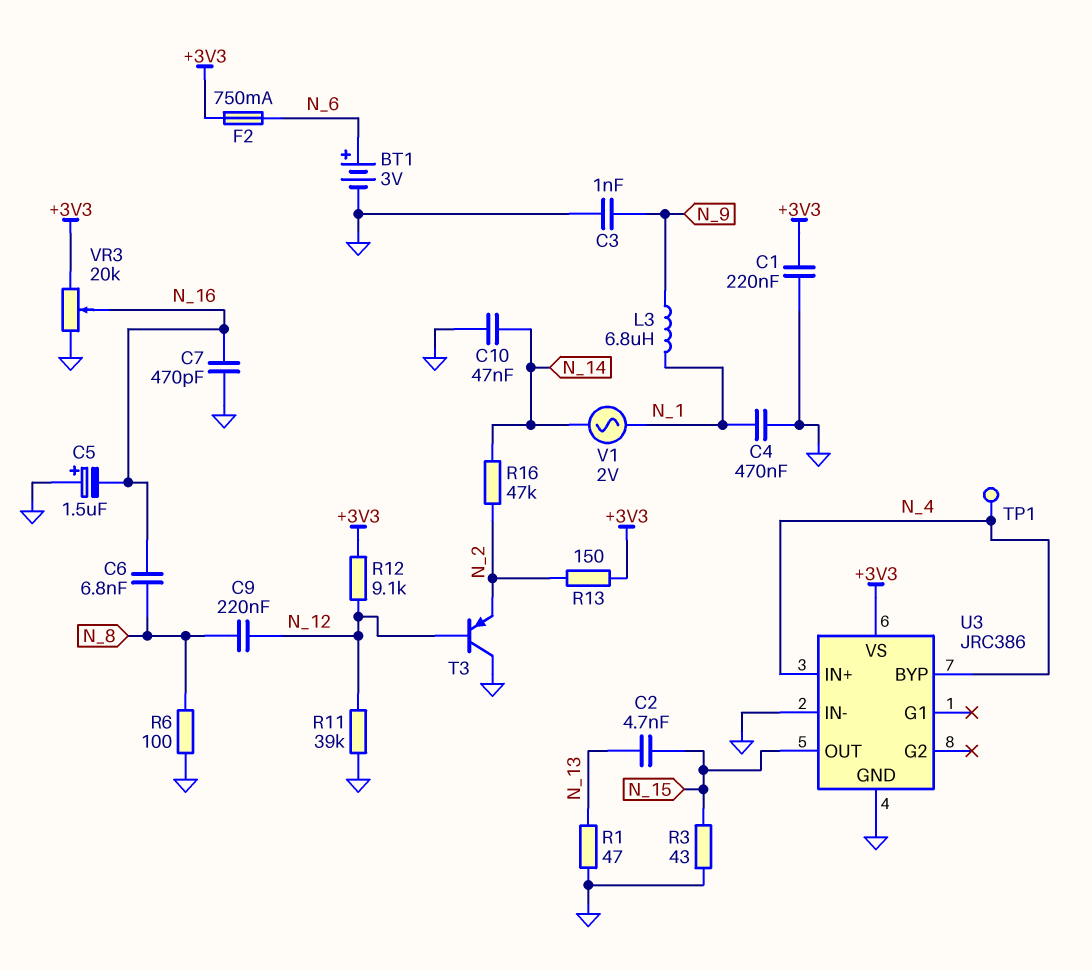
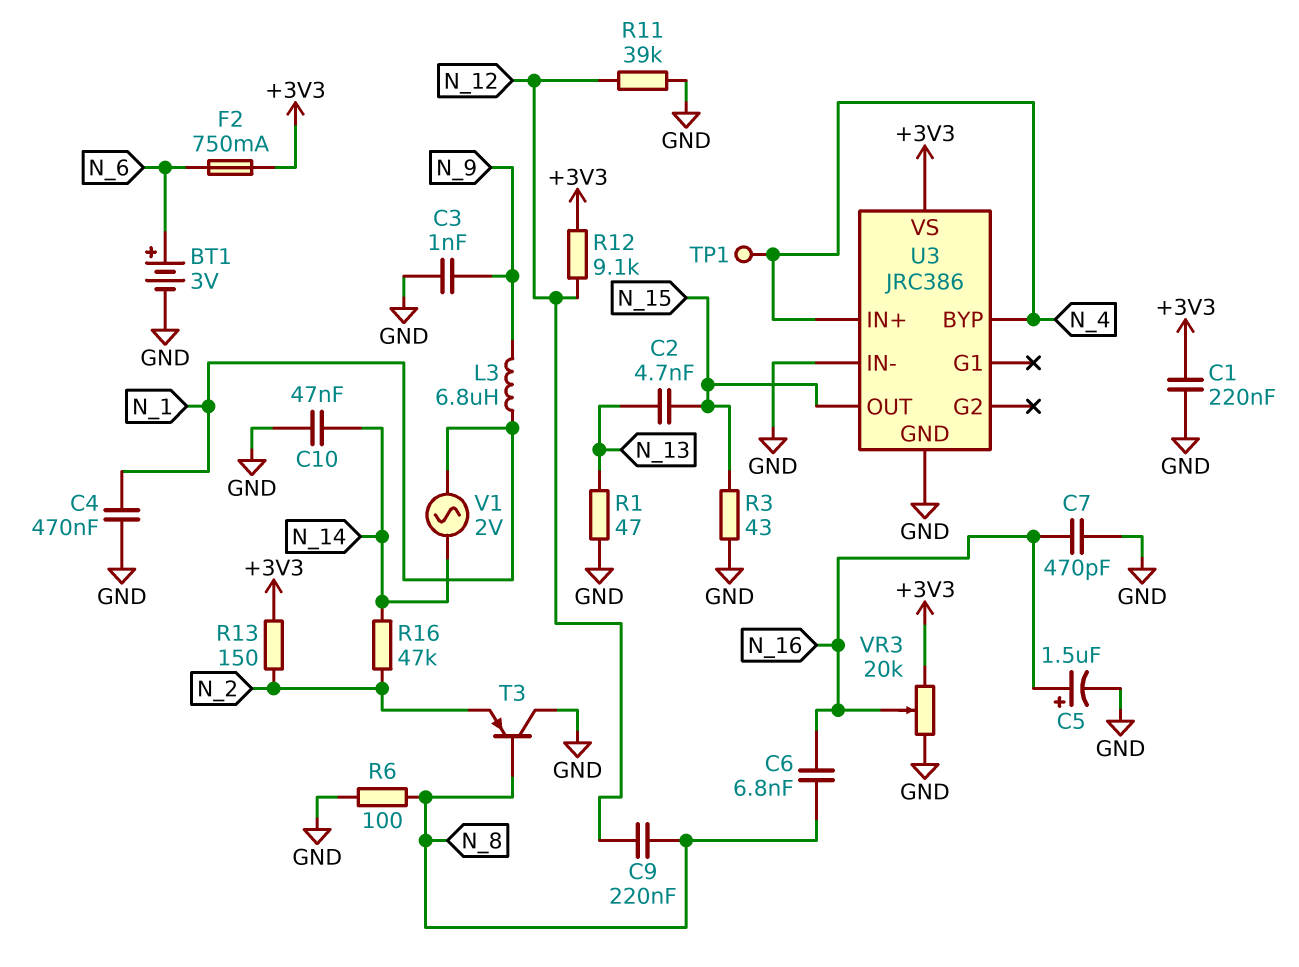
C5: 1.5uF (plus GND, minus N_16) -> 1.5uF (plus N_16, minus GND)
T3: PNP (B N_12, C GND, E N_2) -> PNP (B N_8, C GND, E N_2)

